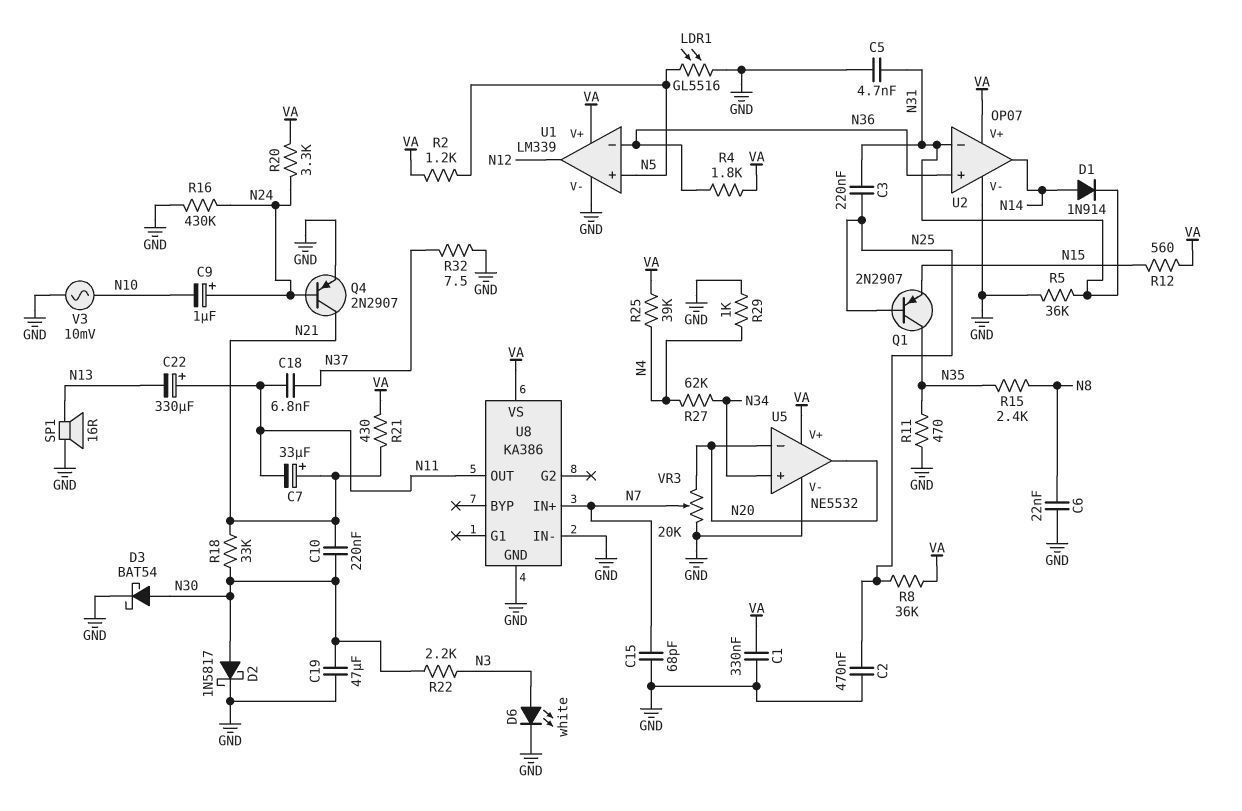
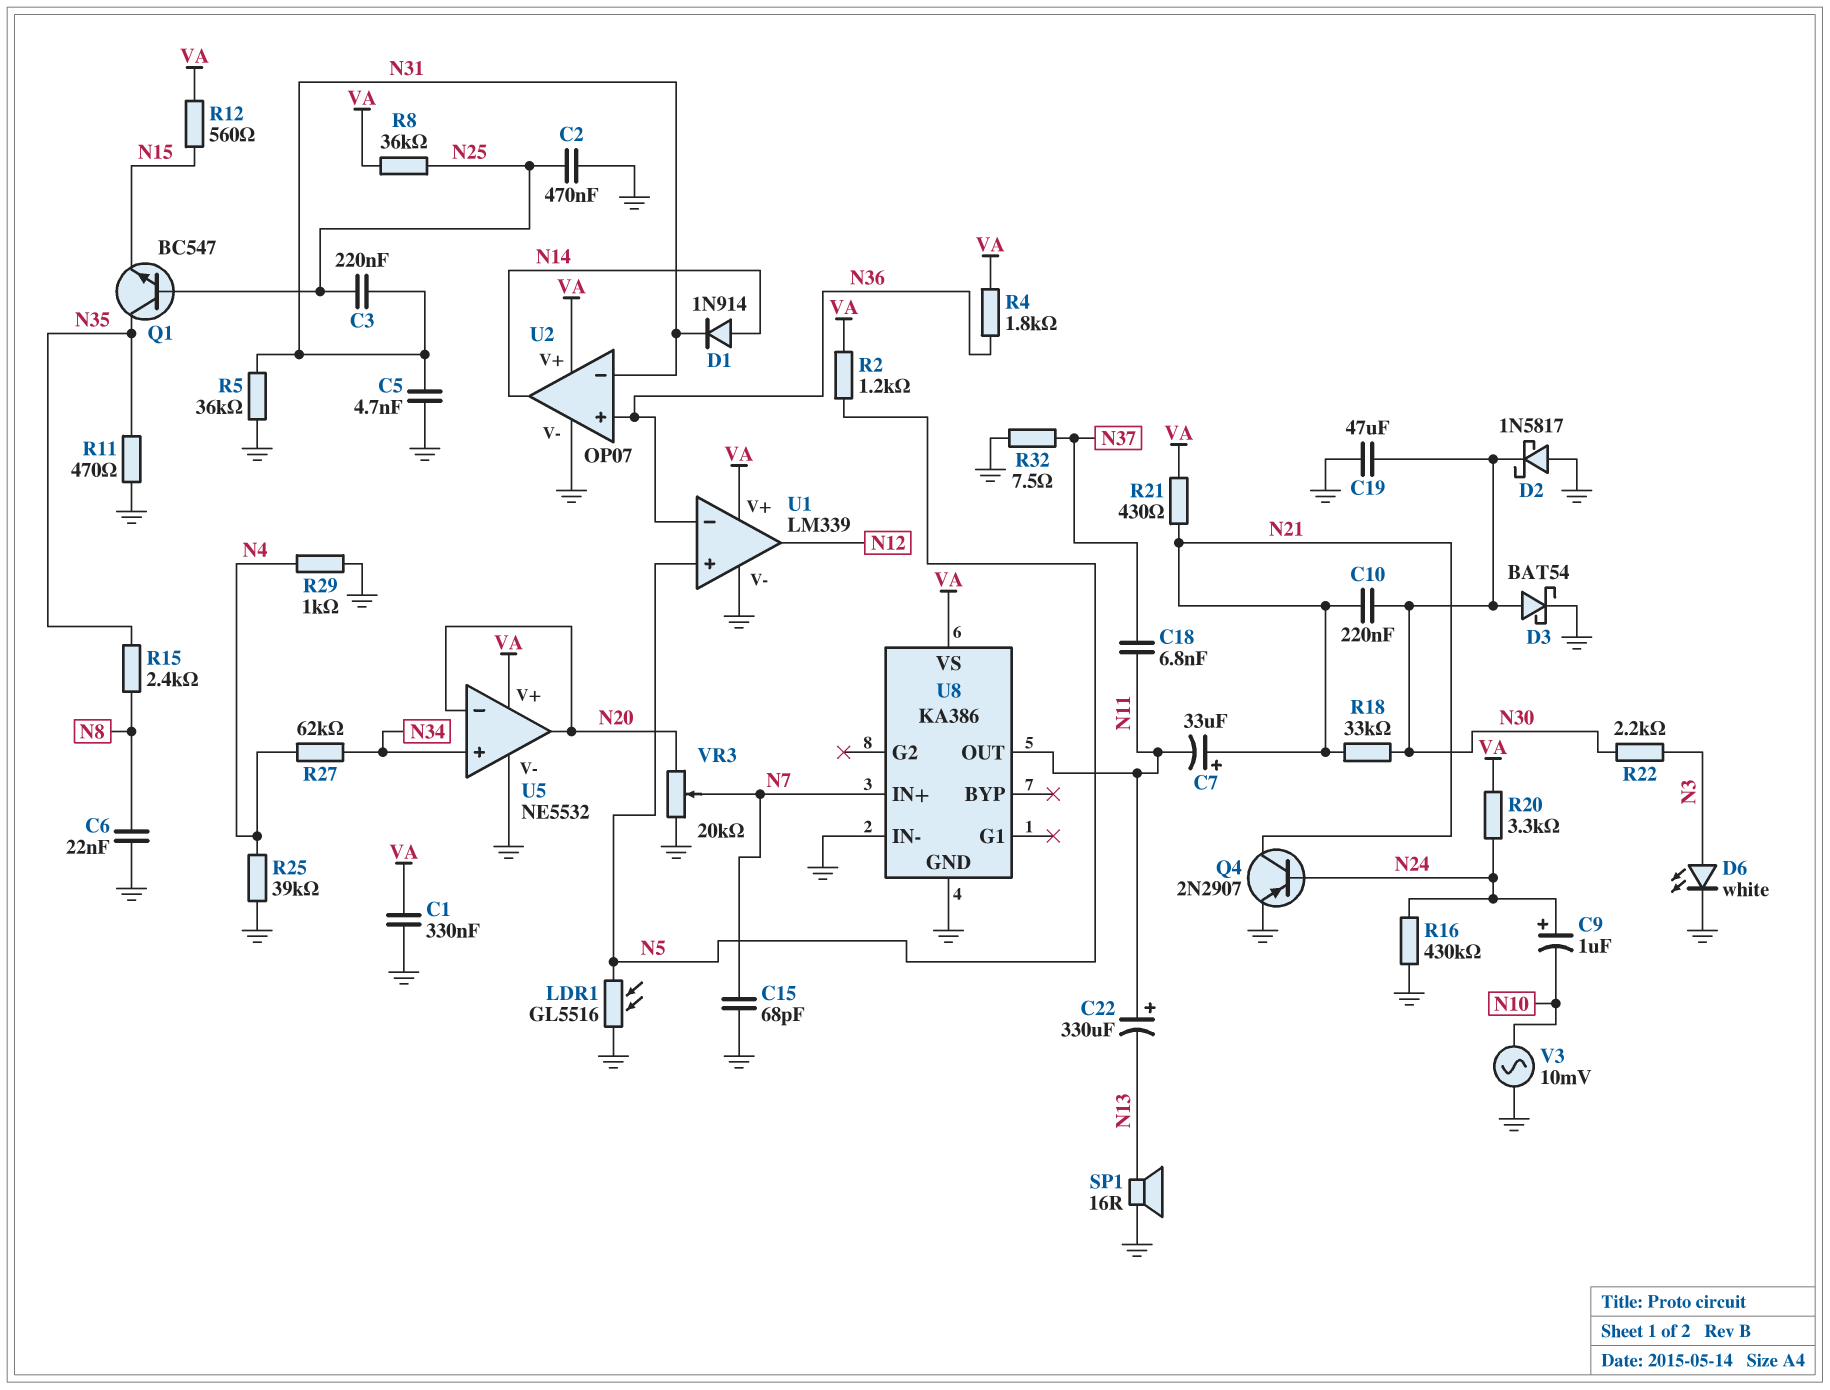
D2: schottky 1N5817 (A N30, K GND) -> schottky 1N5817 (A GND, K N30)
Q1: PNP 2N2907 (B N25, C N35, E N15) -> NPN BC547 (B N25, C N35, E N15)
R25: 39k (N4, VA) -> 39k (GND, N4)

